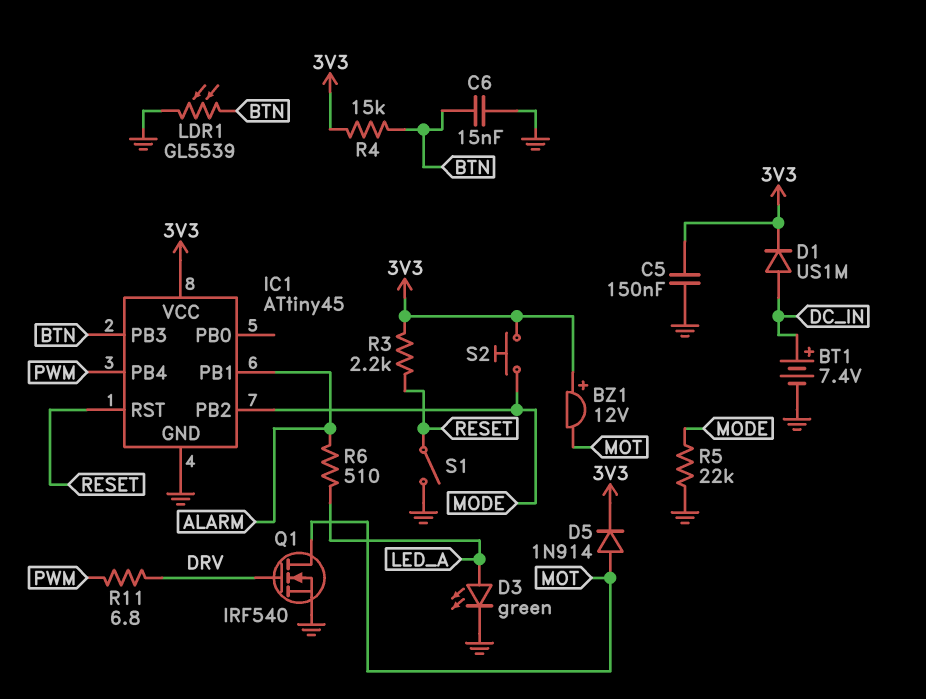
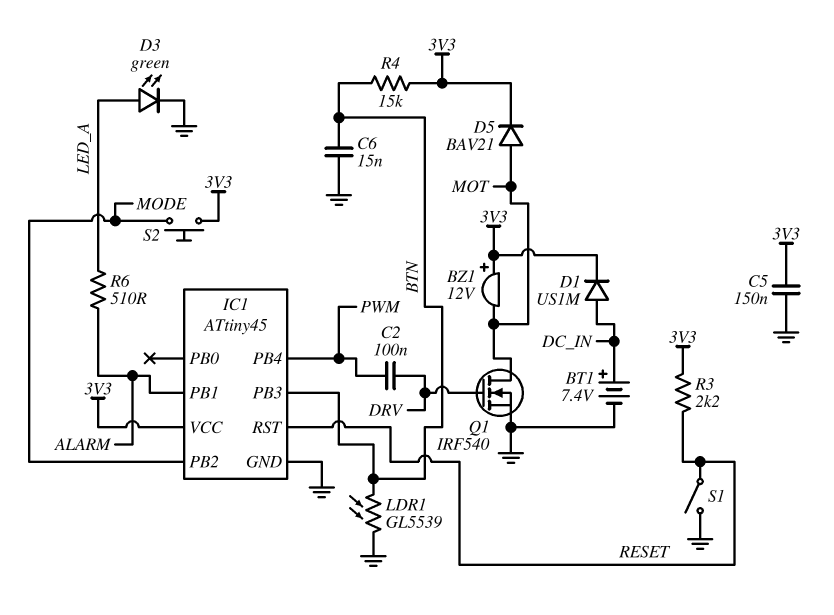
C2: none -> 100nF (DRV, PWM)
D5: diode 1N914 (A MOT, K 3V3) -> diode BAV21 (A MOT, K 3V3)
R5: 22k (GND, MODE) -> none
R11: 6.8 (DRV, PWM) -> none

